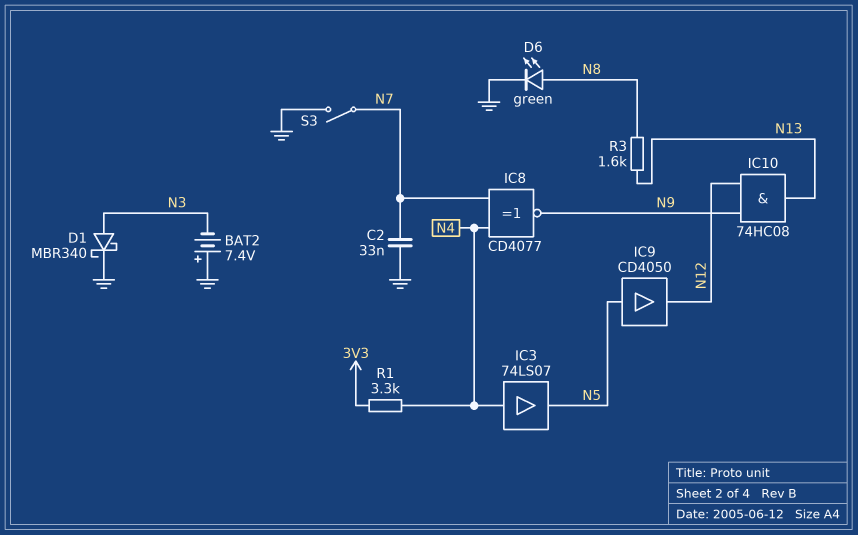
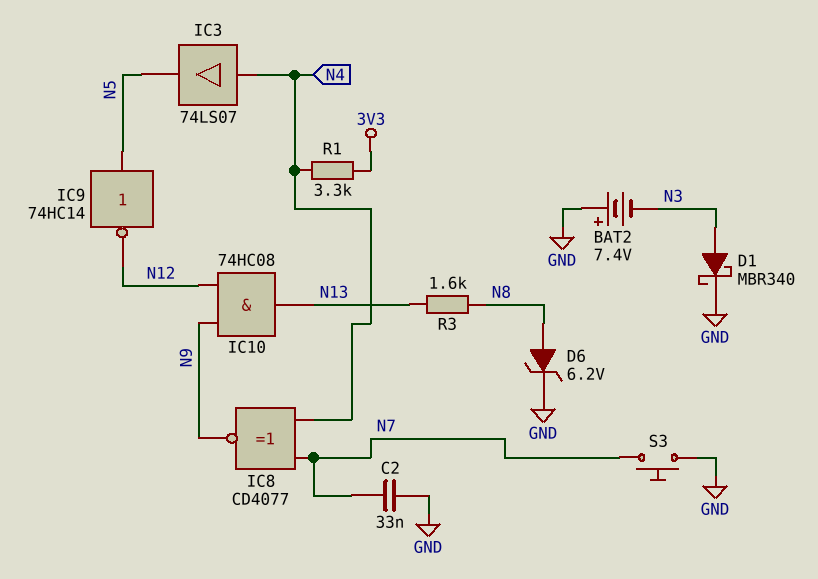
D6: LED green (A N8, K GND) -> zener 6.2V (A N8, K GND)
IC9: buffer CD4050 (in N5, out N12) -> NOT 74HC14 (in N5, out N12)
S3: switch (GND, N7) -> button (GND, N7)

